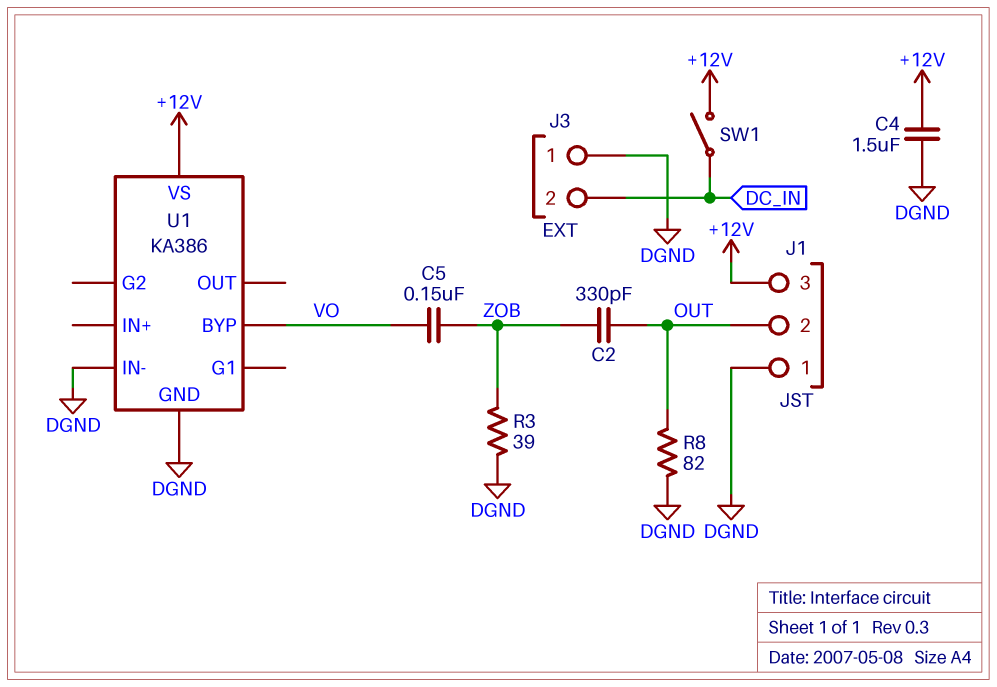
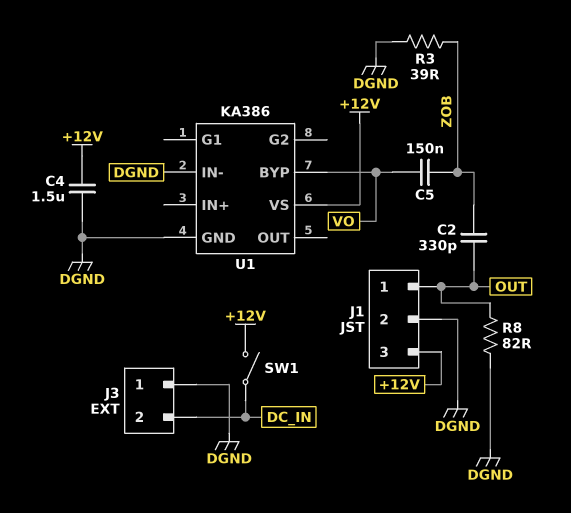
J1 pin 1: DGND -> OUT
J1 pin 2: OUT -> DGND

